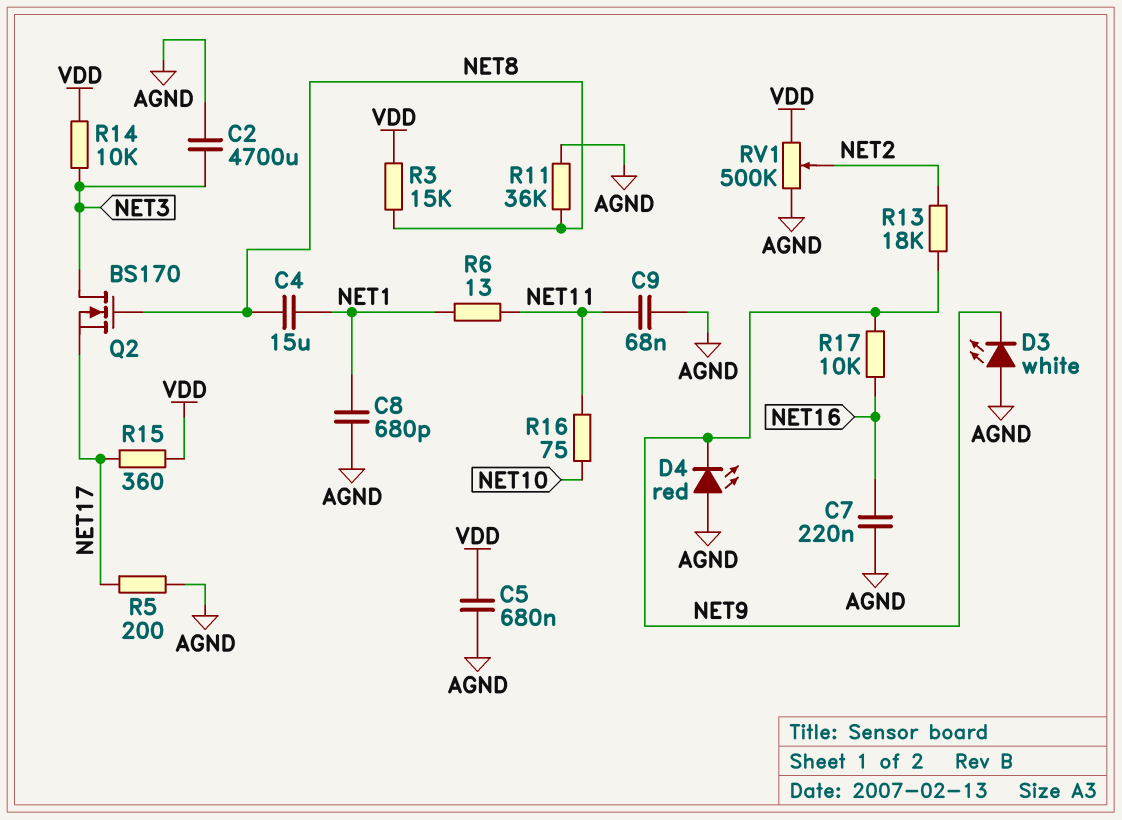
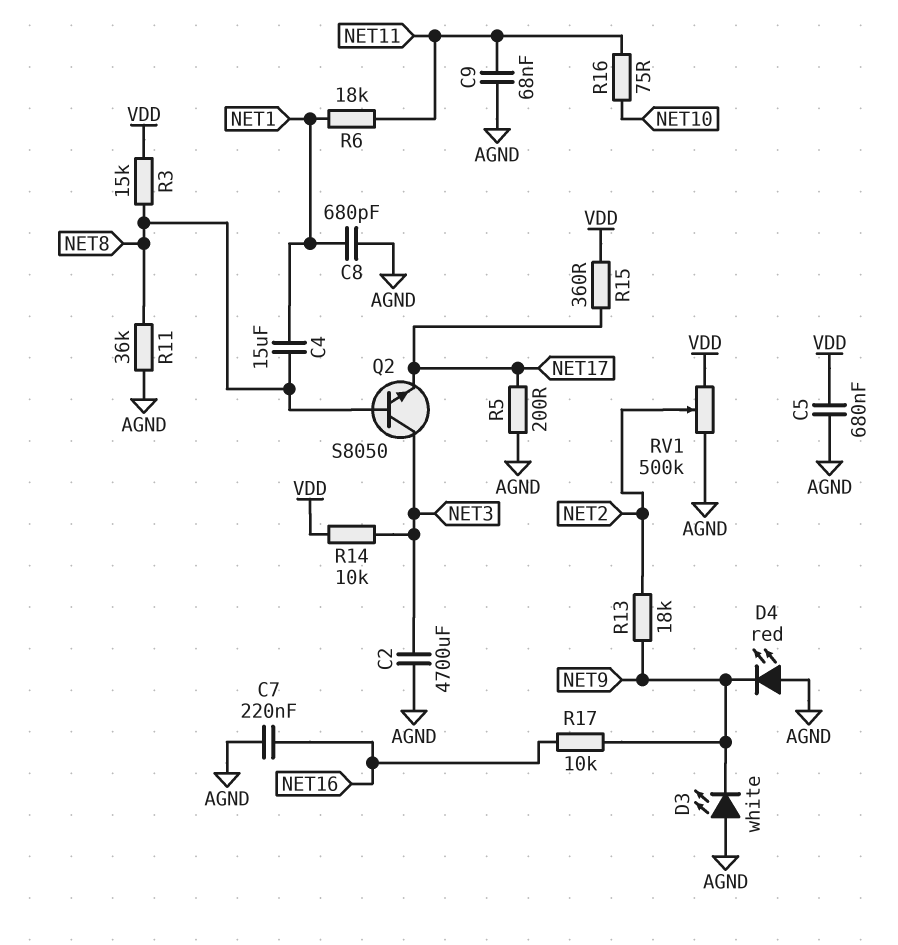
Q2: NMOS BS170 (G NET8, D NET3, S NET17) -> NPN S8050 (B NET8, C NET3, E NET17)
R6: 13 (NET1, NET11) -> 18k (NET1, NET11)

